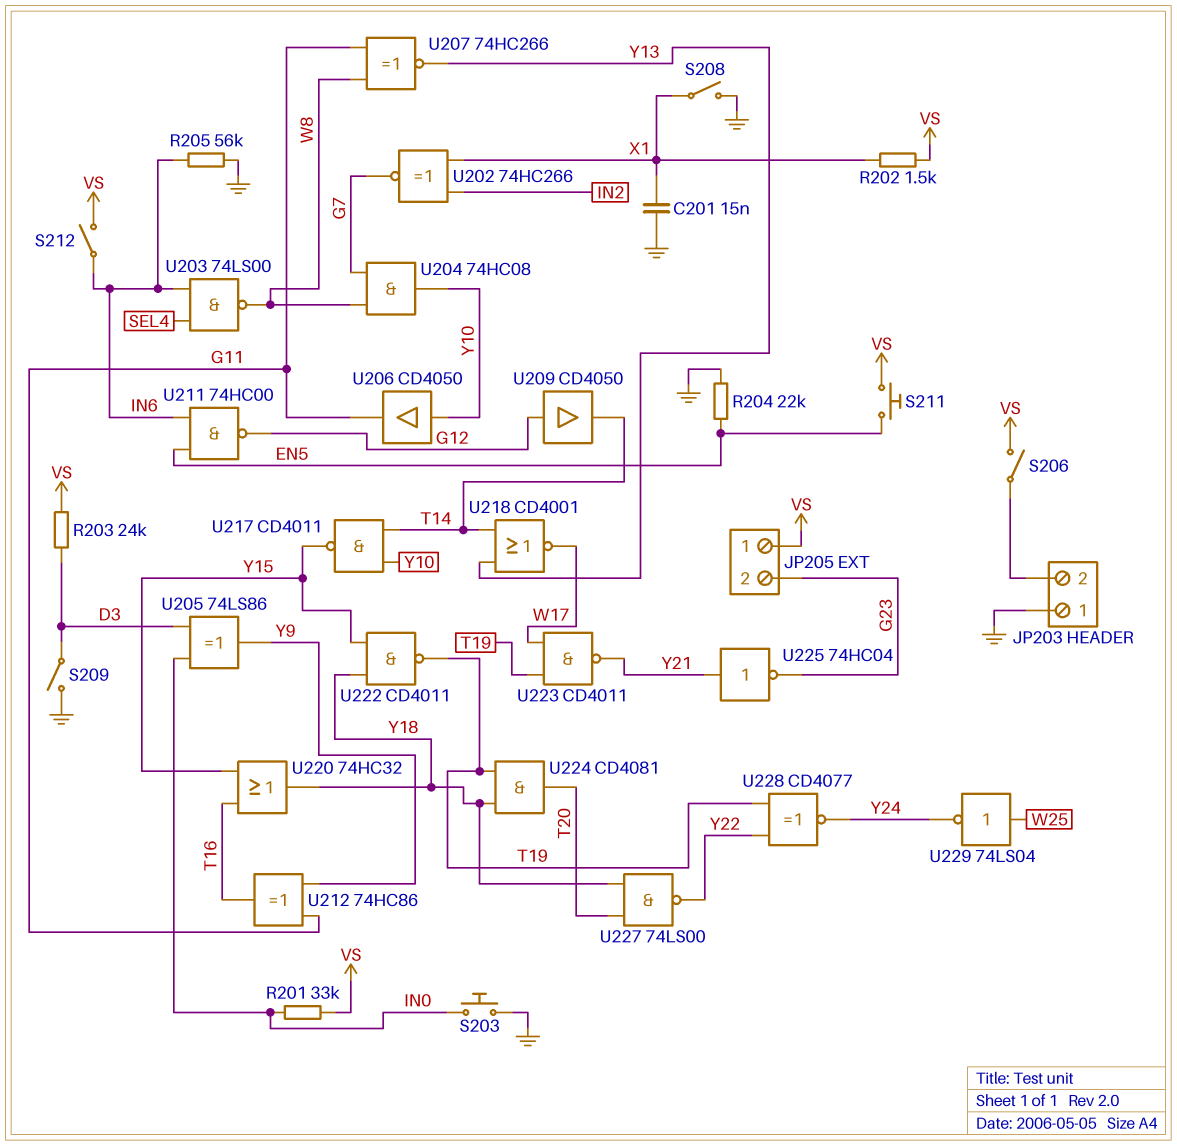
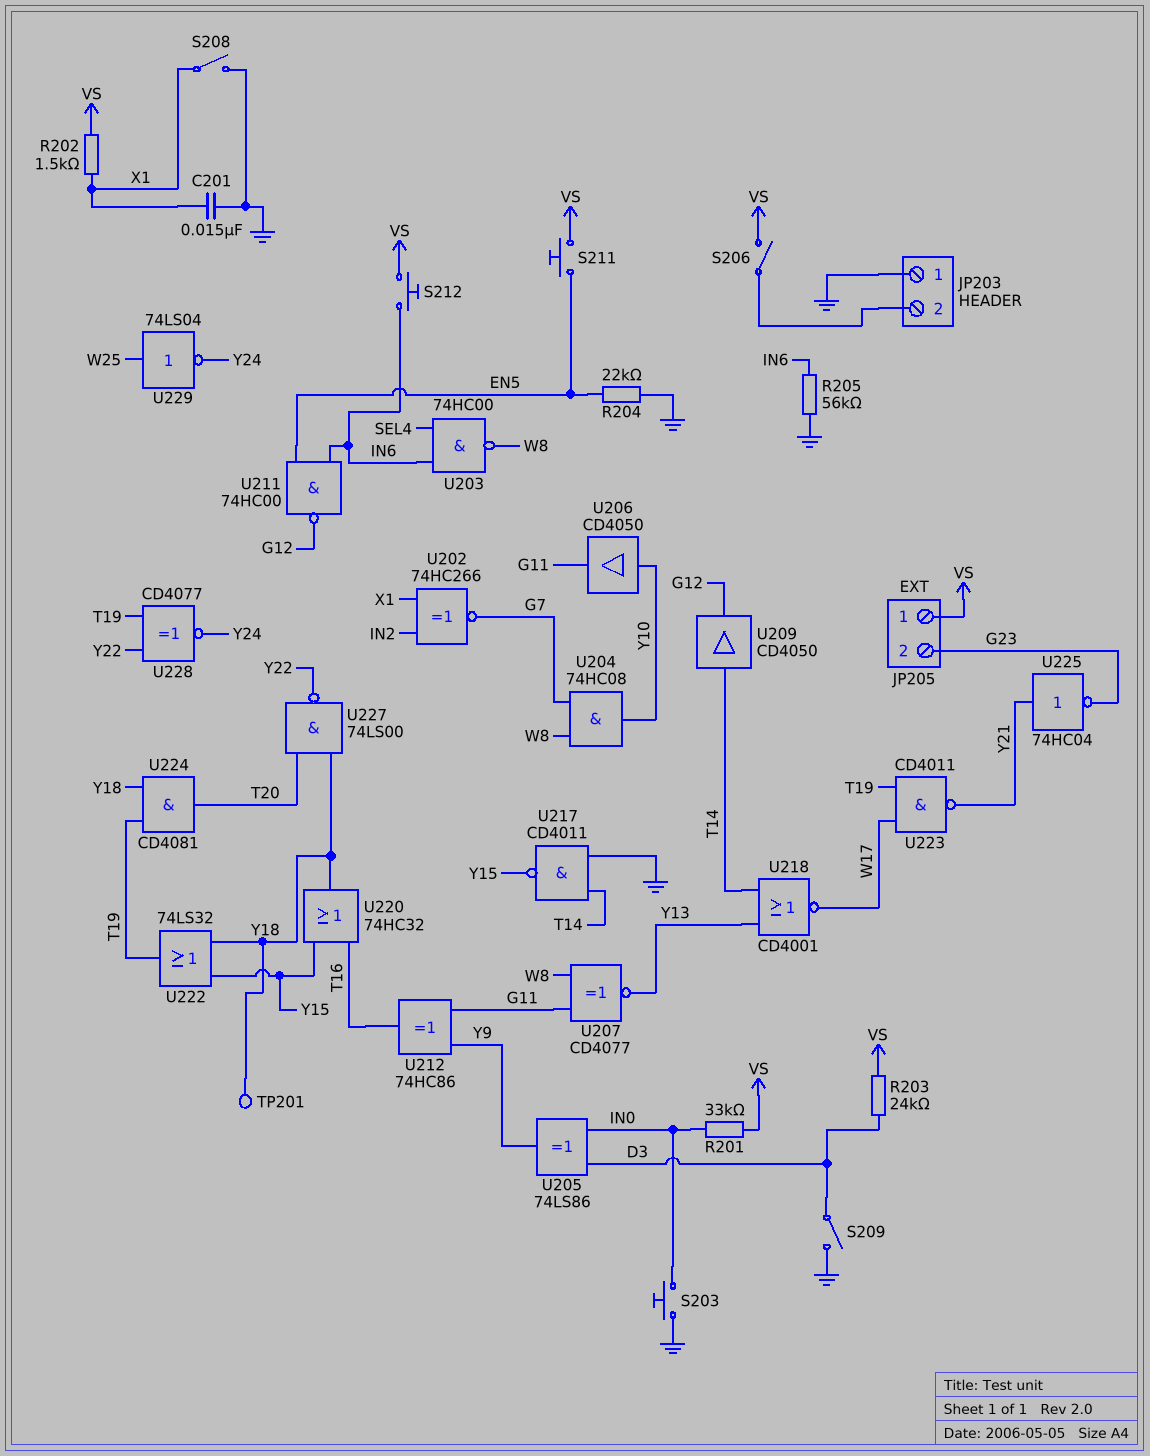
S212: switch (IN6, VS) -> button (IN6, VS)
TP201: none -> test point (Y18)
U203: NAND 74LS00 (in IN6, in SEL4, out W8) -> NAND 74HC00 (in IN6, in SEL4, out W8)
U207: XNOR 74HC266 (in G11, in W8, out Y13) -> XNOR CD4077 (in G11, in W8, out Y13)
U209: buffer CD4050 (in G12, out T14) -> buffer CD4050 (in T14, out G12)
U217: NAND CD4011 (in T14, in Y10, out Y15) -> NAND CD4011 (in GND, in T14, out Y15)
U222: NAND CD4011 (in Y15, in Y18, out T19) -> OR 74LS32 (in Y15, in Y18, out T19)

